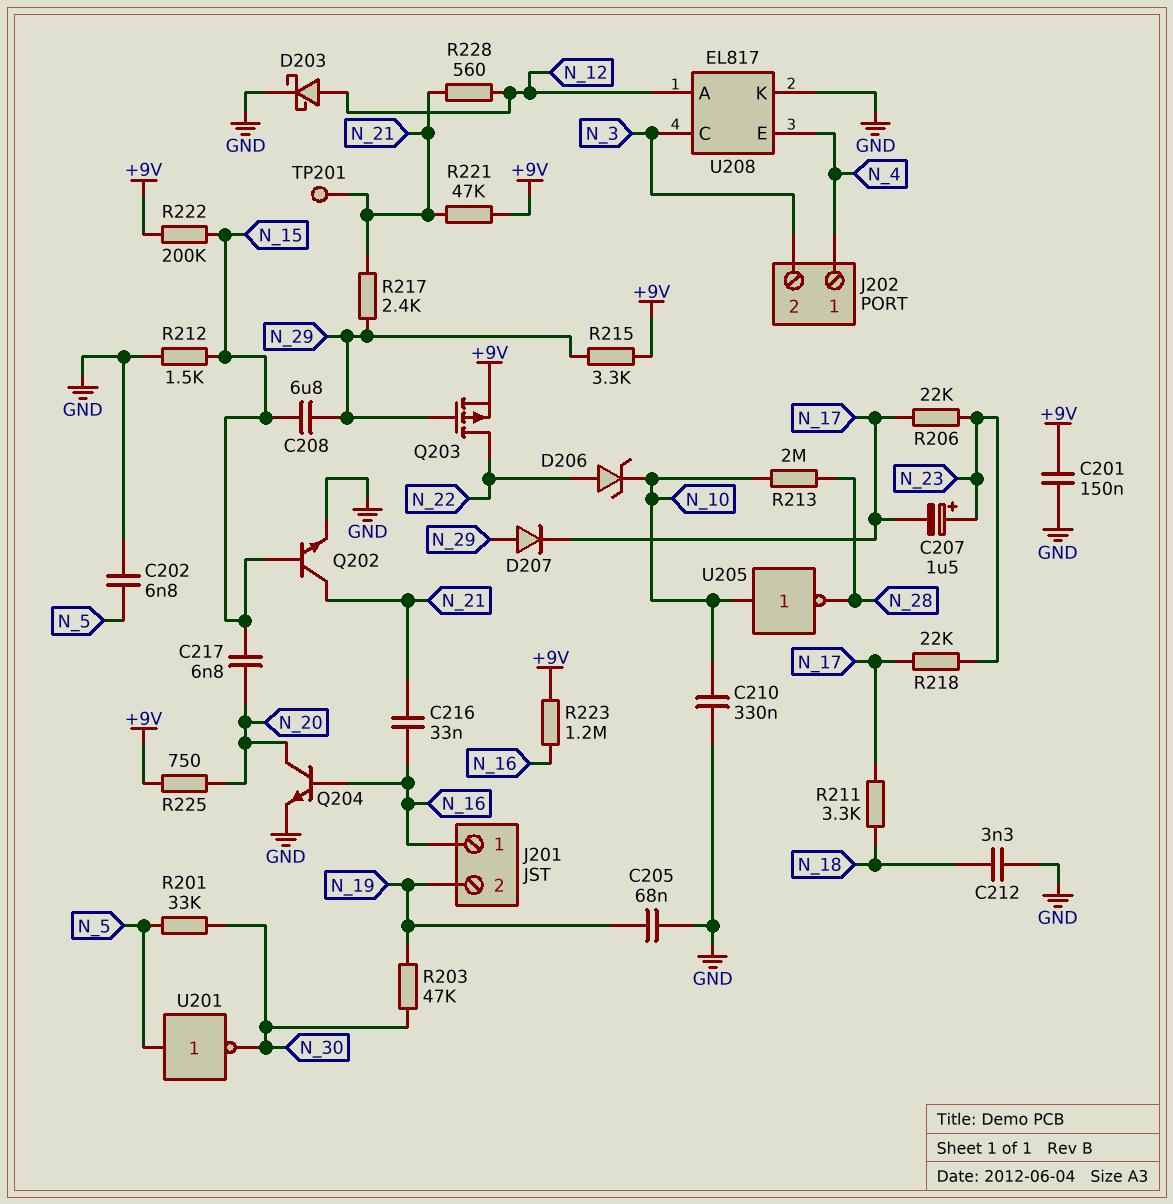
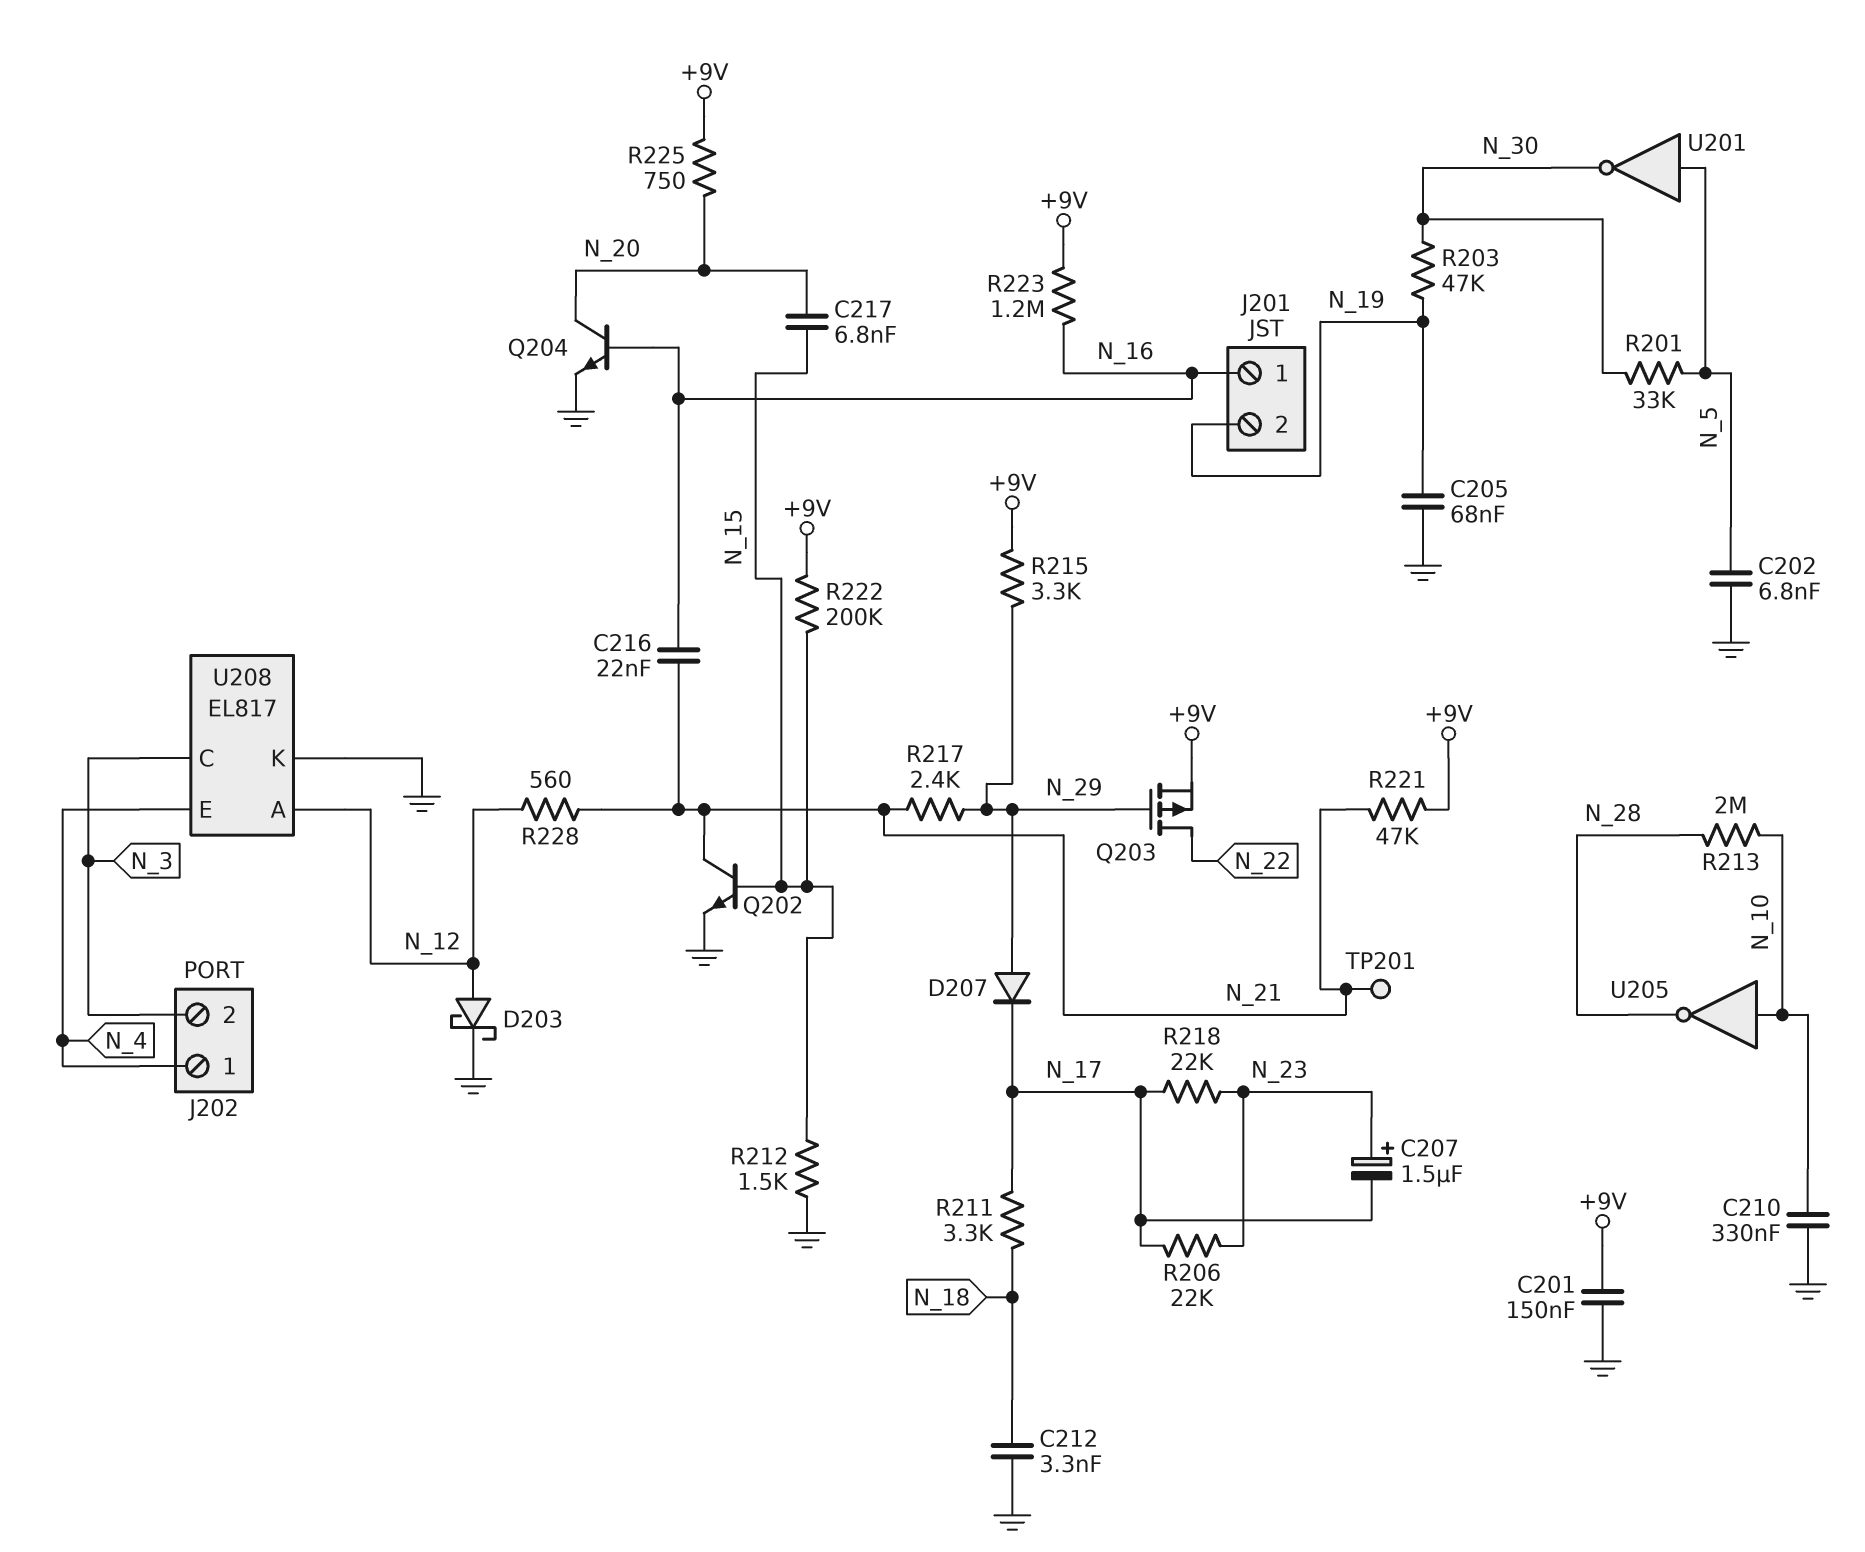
C208: 6.8uF (N_15, N_29) -> none
C216: 33nF (N_16, N_21) -> 22nF (N_16, N_21)
D206: zener (A N_22, K N_10) -> none

